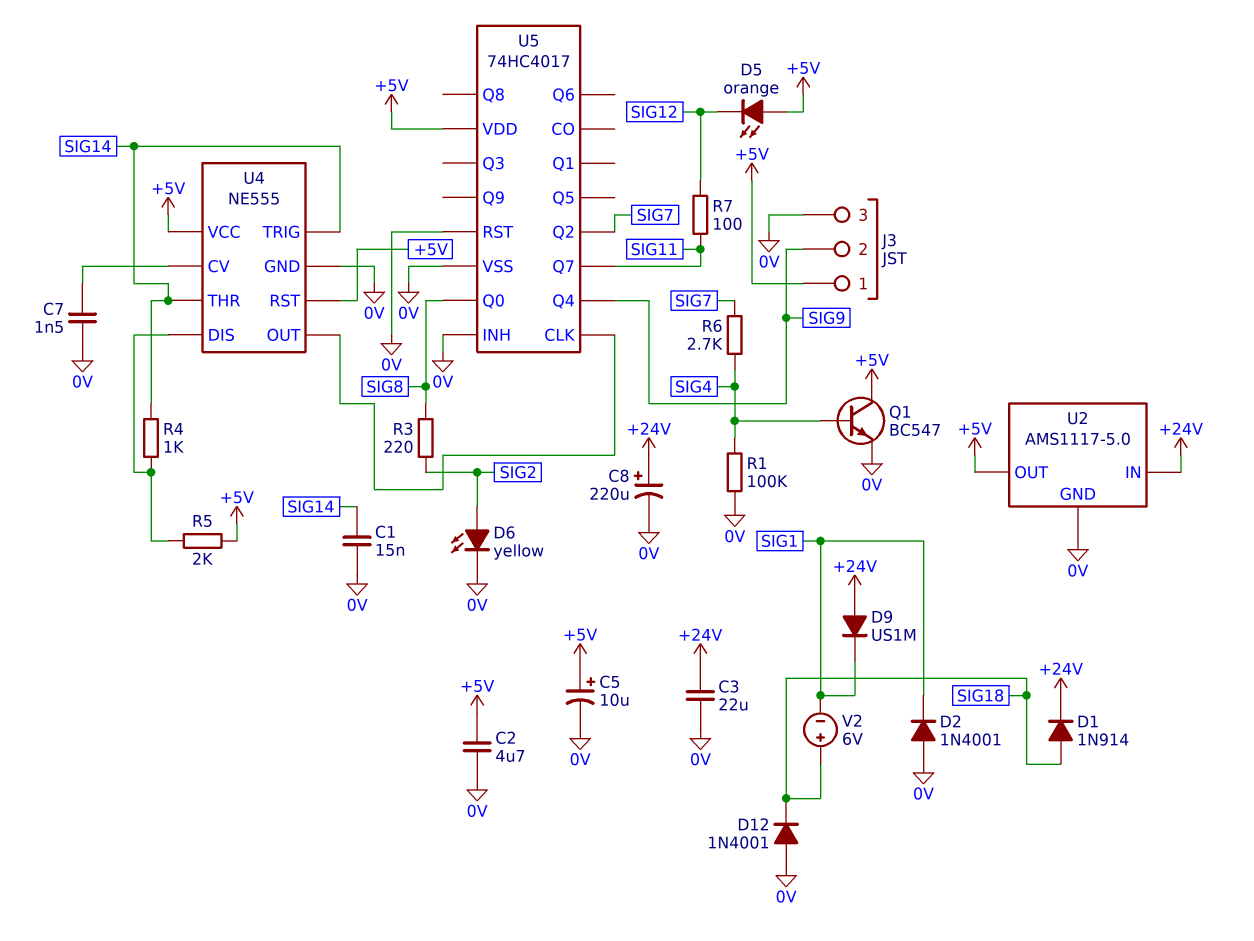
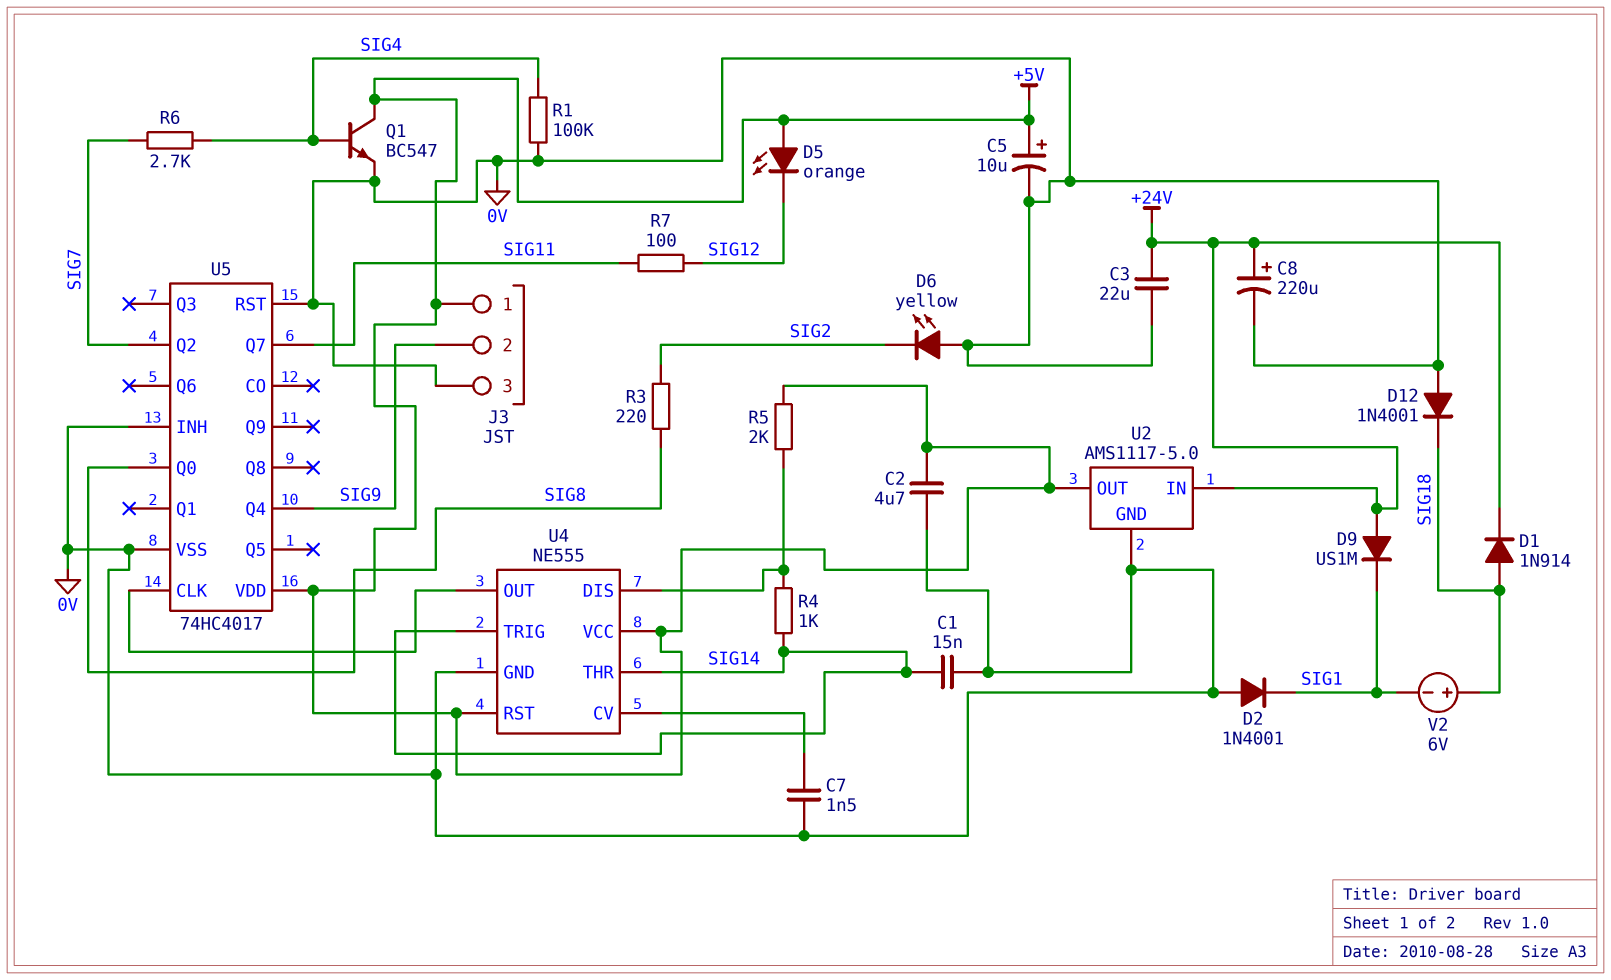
D6: LED yellow (A SIG2, K 0V) -> LED yellow (A 0V, K SIG2)

